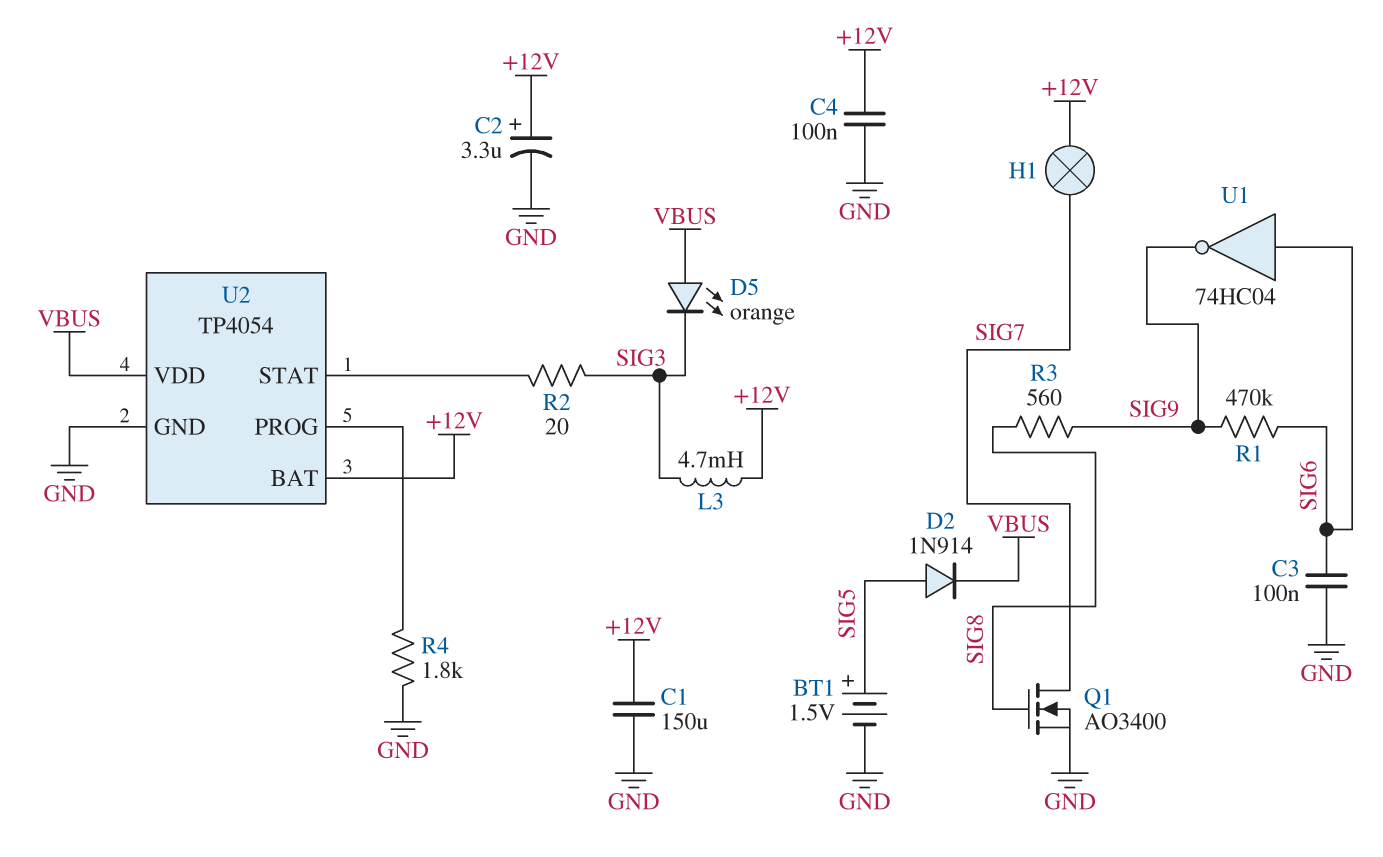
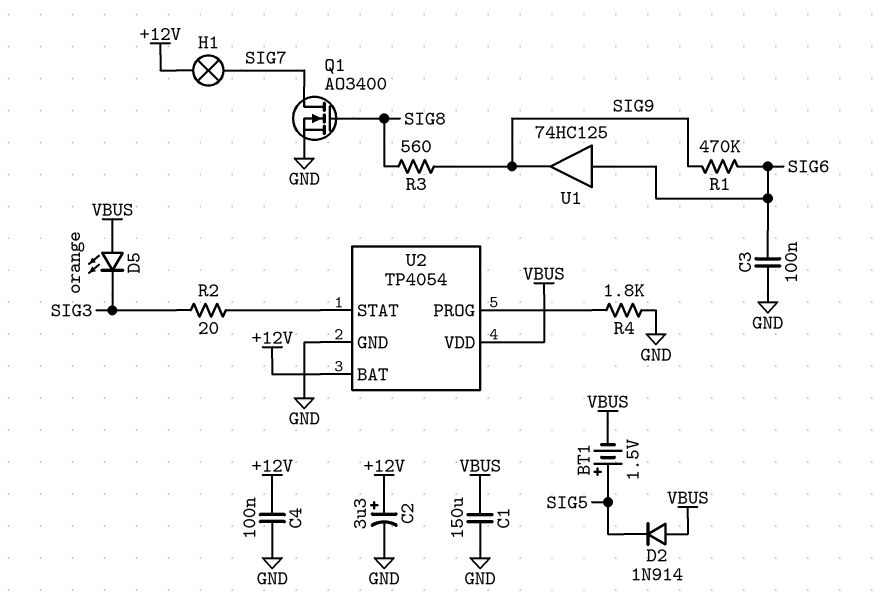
BT1: 1.5V (plus SIG5, minus GND) -> 1.5V (plus SIG5, minus VBUS)
C1: 150uF (+12V, GND) -> 150uF (GND, VBUS)
D2: diode 1N914 (A SIG5, K VBUS) -> diode 1N914 (A VBUS, K SIG5)
L3: 4.7mH (+12V, SIG3) -> none
U1: NOT 74HC04 (in SIG6, out SIG9) -> buffer 74HC125 (in SIG6, out SIG9)

